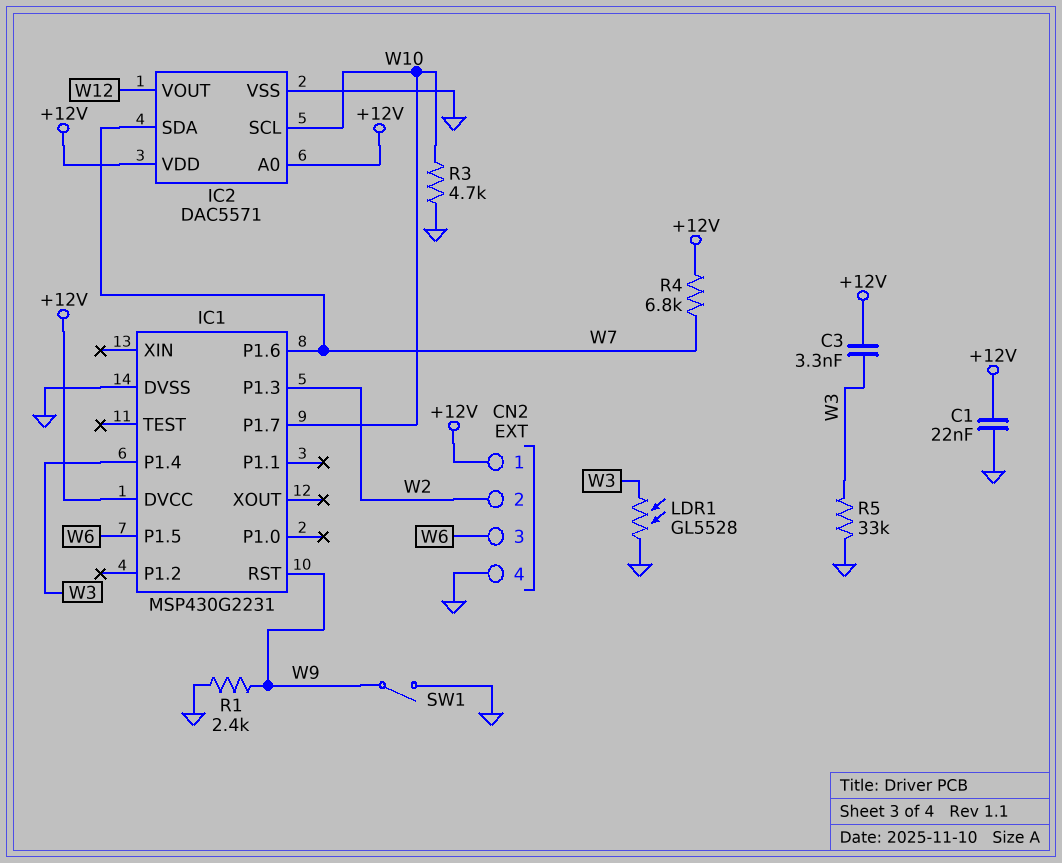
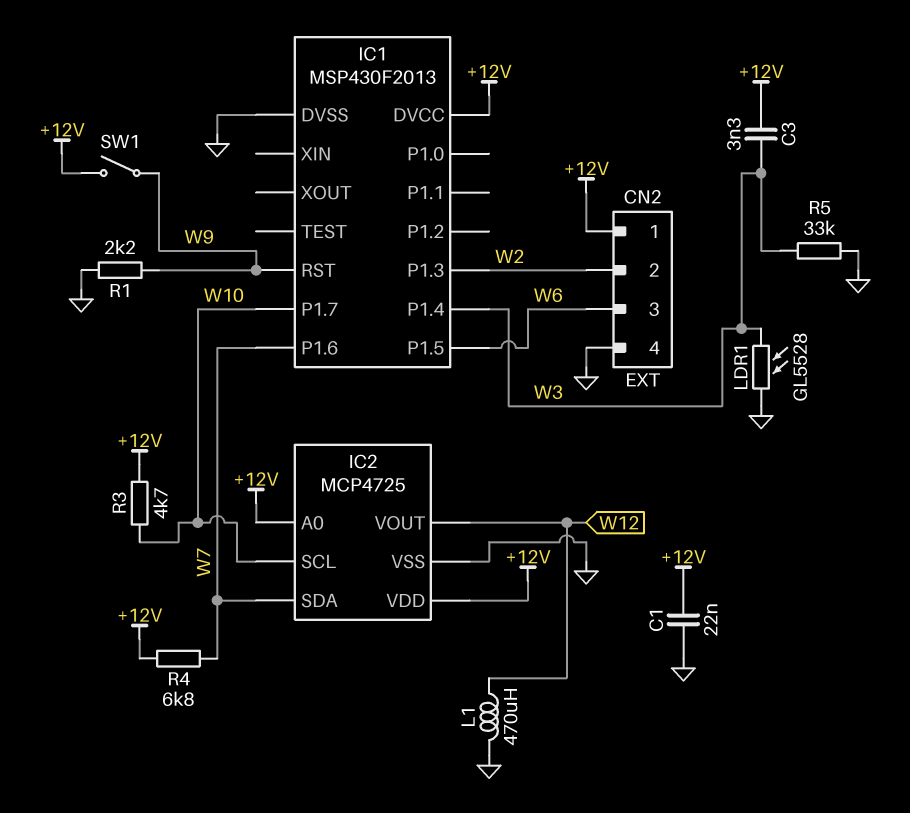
IC1: MSP430G2231 -> MSP430F2013
IC2: DAC5571 -> MCP4725
L1: none -> 470uH (GND, W12)
R1: 2.4k (GND, W9) -> 2.2k (GND, W9)
R3: 4.7k (GND, W10) -> 4.7k (+12V, W10)
SW1: switch (GND, W9) -> switch (+12V, W9)

